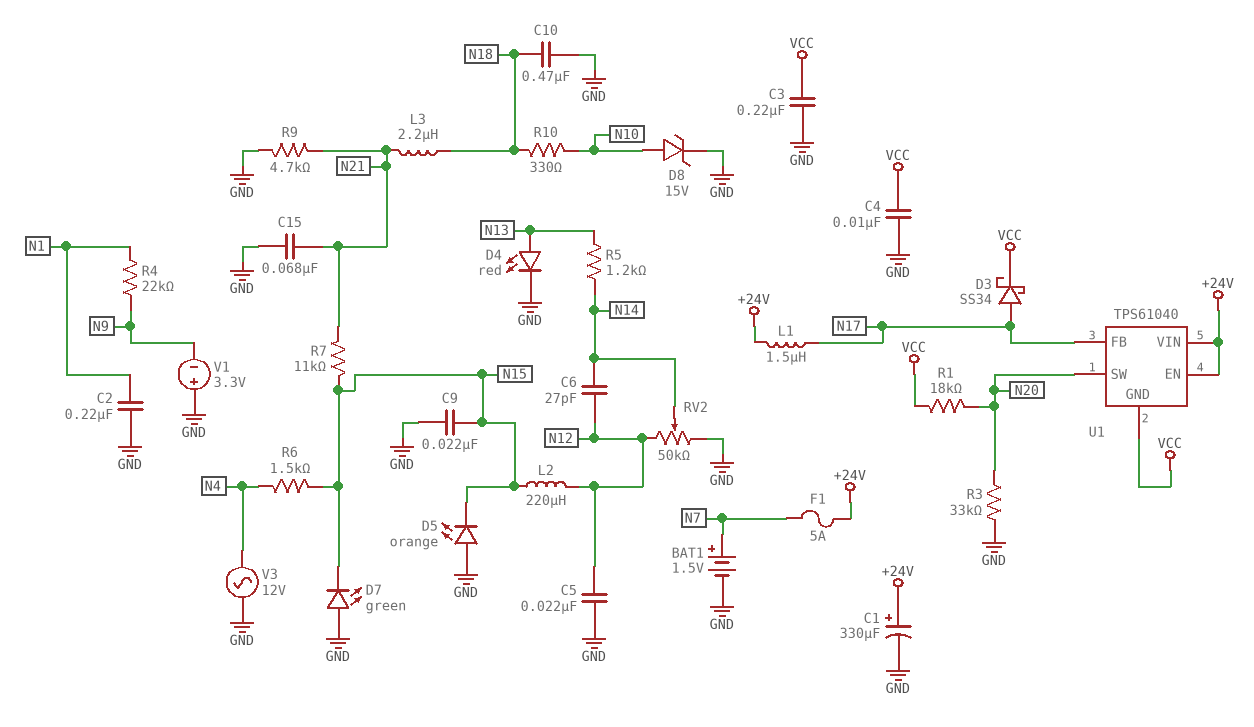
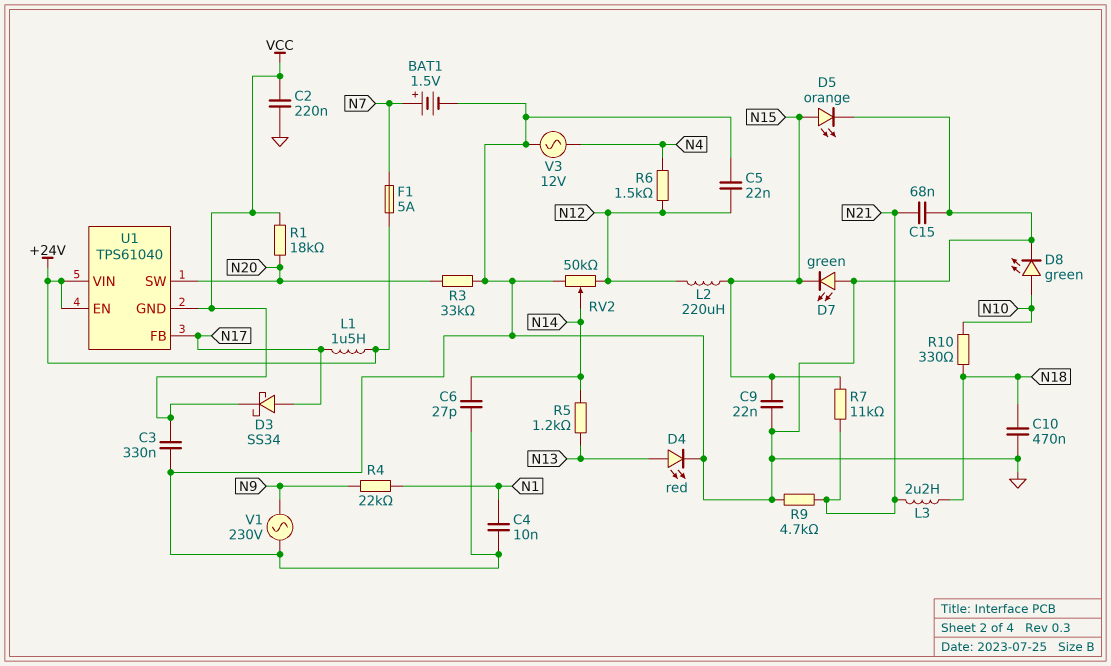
C1: 330uF (plus +24V, minus GND) -> none
C2: 220nF (GND, N1) -> 220nF (GND, VCC)
C3: 220nF (GND, VCC) -> 330nF (GND, VCC)
C4: 10nF (GND, VCC) -> 10nF (GND, N1)
C6: 27pF (N12, N14) -> 27pF (GND, N14)
D5: LED orange (A GND, K N15) -> LED orange (A N15, K GND)
D8: zener 15V (A N10, K GND) -> LED green (A N10, K GND)
R6: 1.5k (N4, N15) -> 1.5k (N4, N12)
V1: 3.3V (plus GND, minus N9) -> AC 230V (GND, N9)

